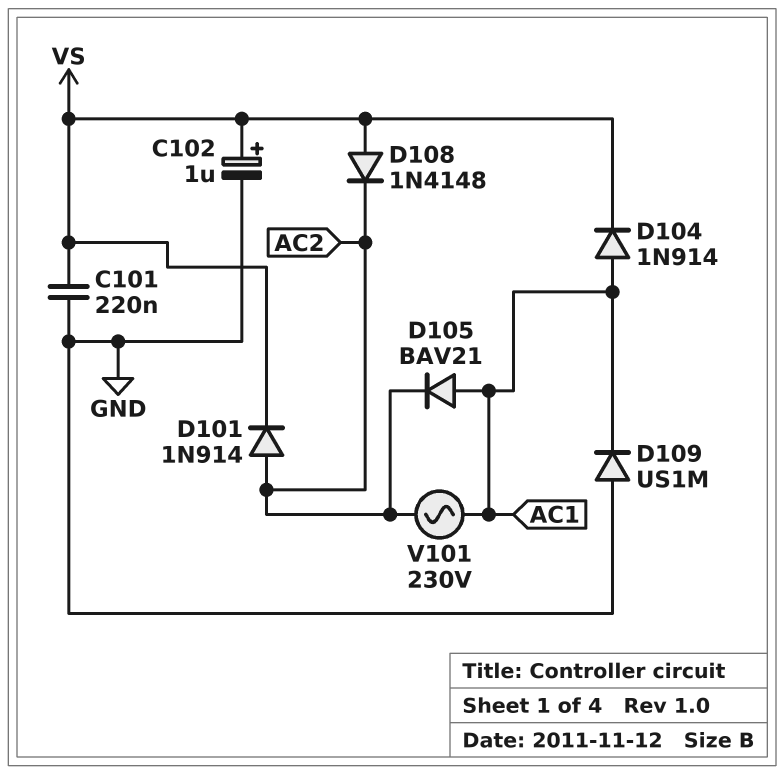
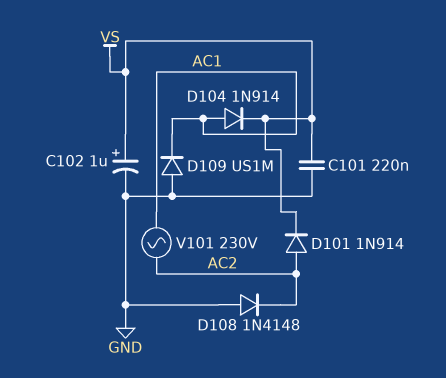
D105: diode BAV21 (A AC1, K AC2) -> none
D108: diode 1N4148 (A VS, K AC2) -> diode 1N4148 (A GND, K AC2)

